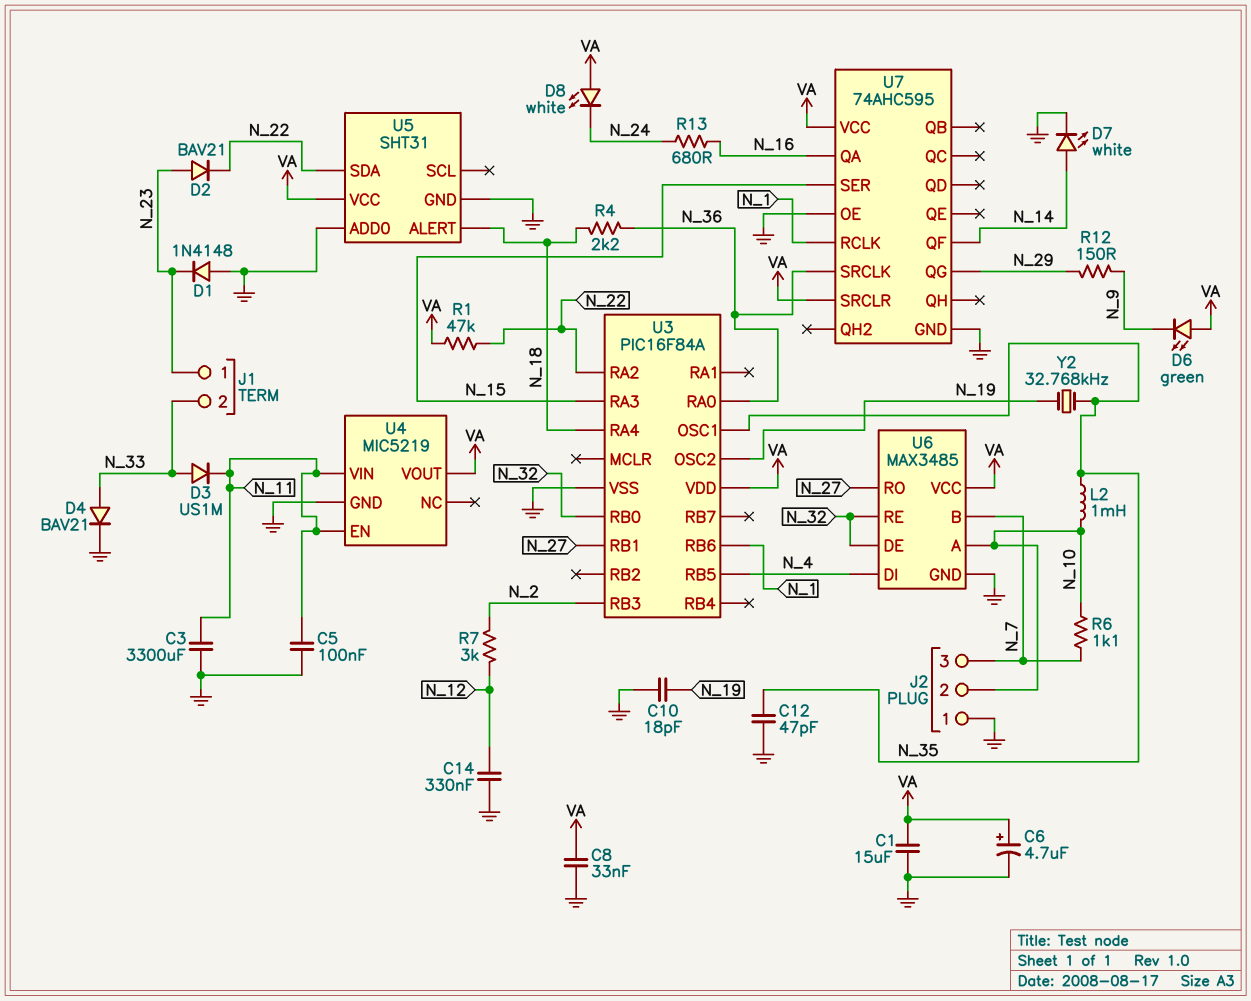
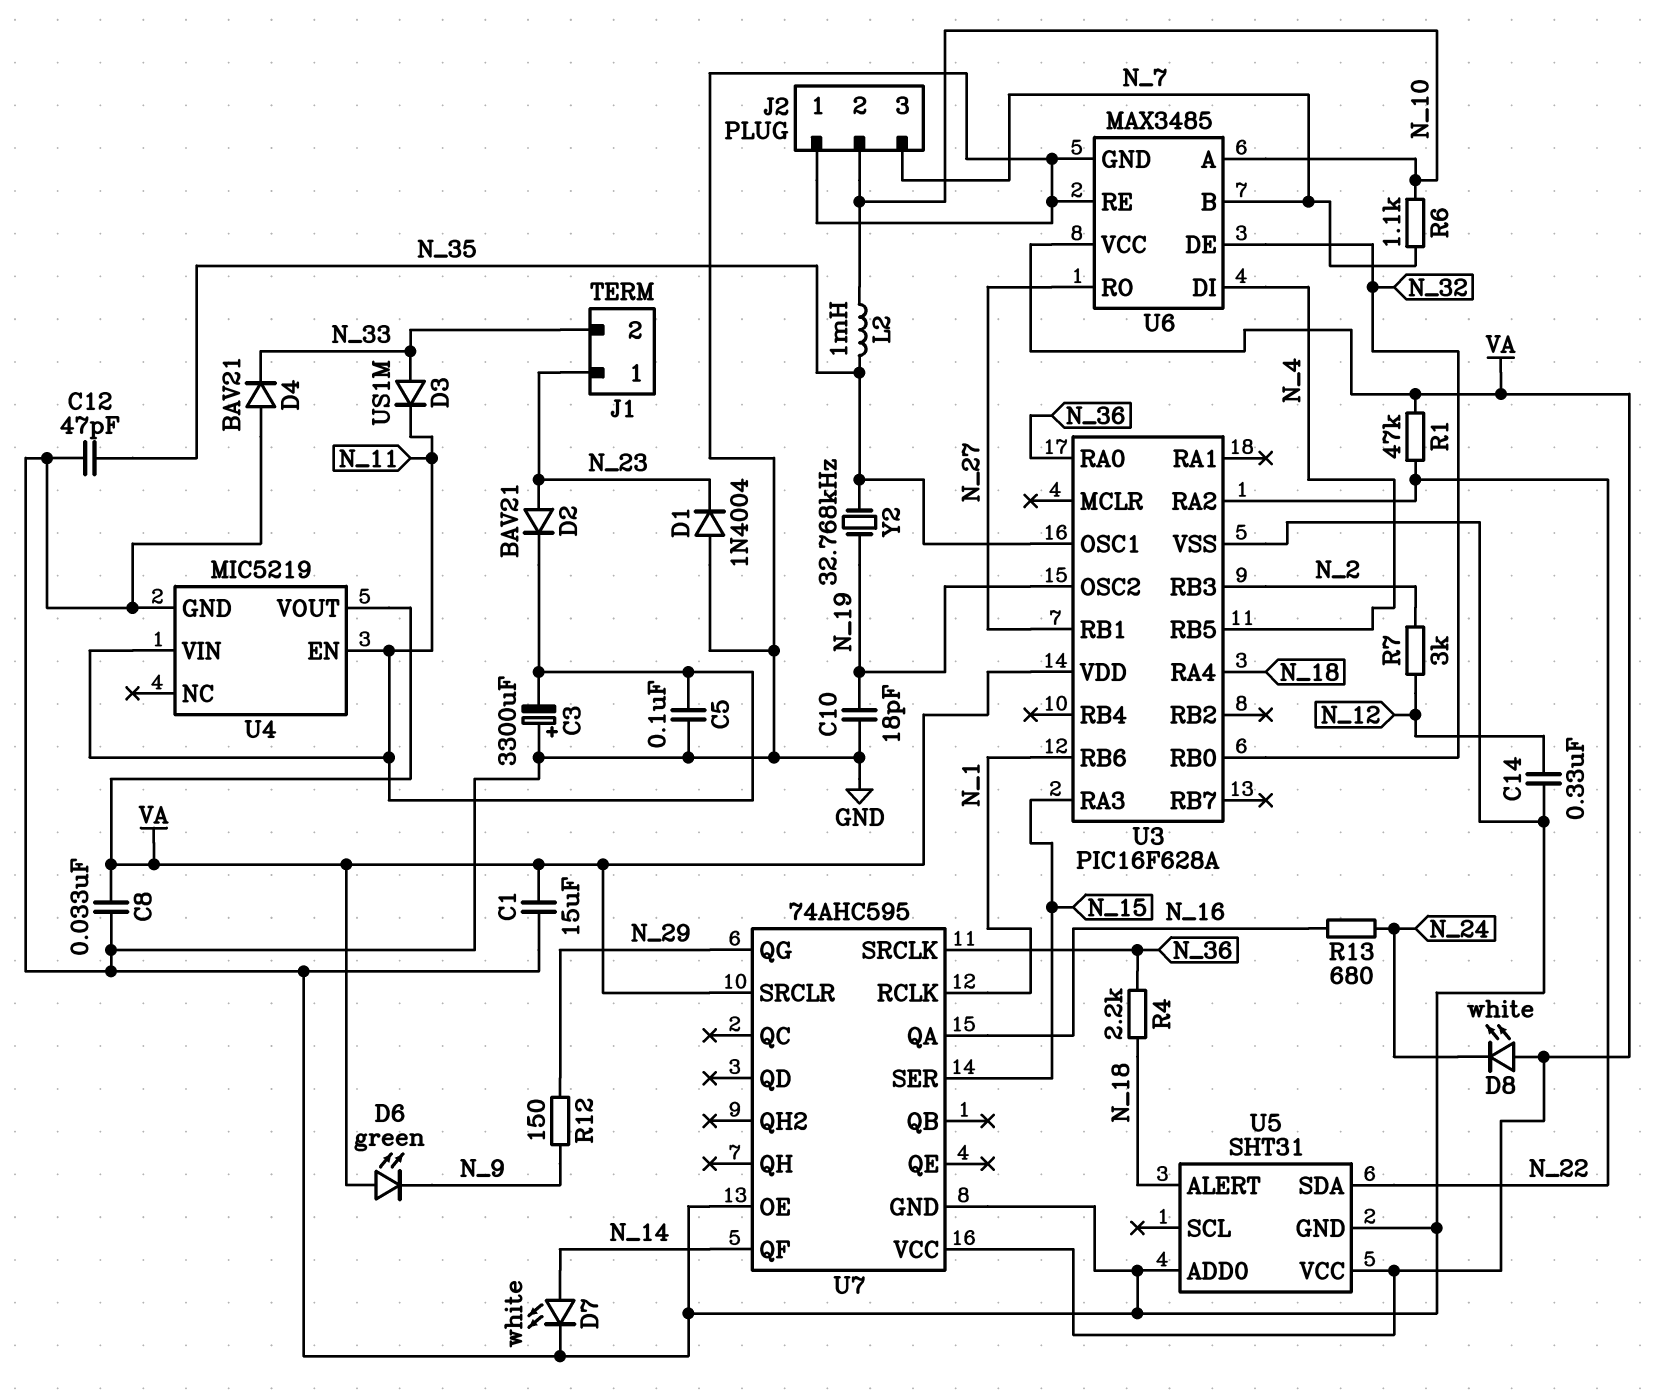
C3: 3300uF (GND, N_11) -> 3300uF (plus GND, minus N_11)
C6: 4.7uF (plus VA, minus GND) -> none
D1: diode 1N4148 (A GND, K N_23) -> diode 1N4004 (A GND, K N_23)
D2: diode BAV21 (A N_23, K N_22) -> diode BAV21 (A N_23, K N_11)
D4: diode BAV21 (A N_33, K GND) -> diode BAV21 (A GND, K N_33)
U3: PIC16F84A -> PIC16F628A
U6 pin RE: N_32 -> GND

